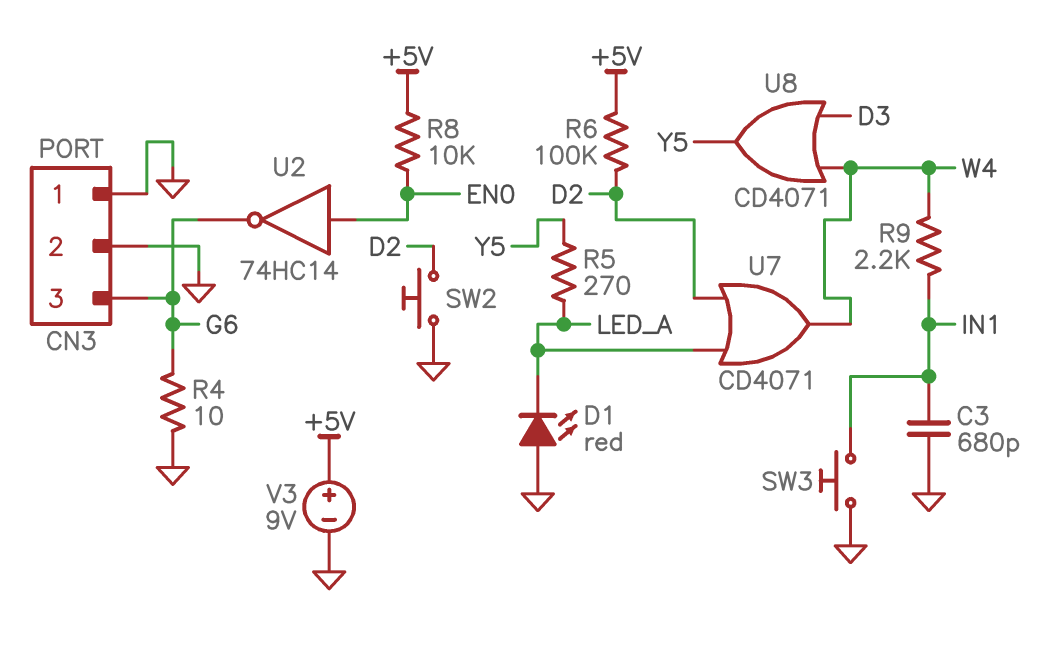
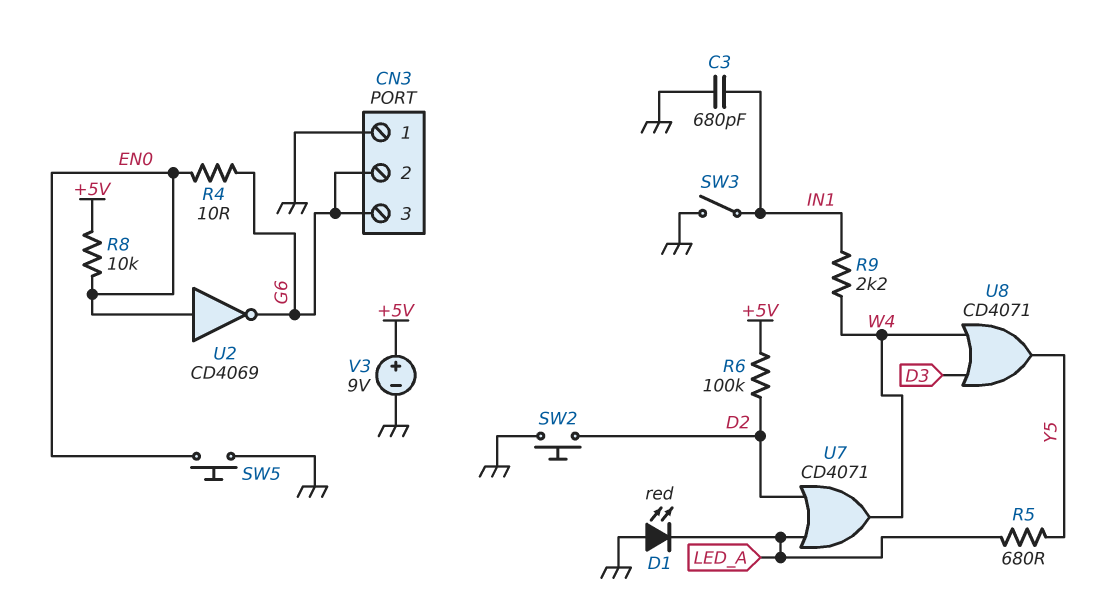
CN3 pin 2: GND -> G6
R4: 10 (G6, GND) -> 10 (EN0, G6)
R5: 270 (LED_A, Y5) -> 680 (LED_A, Y5)
SW3: button (GND, IN1) -> switch (GND, IN1)
SW5: none -> button (EN0, GND)
U2: NOT 74HC14 (in EN0, out G6) -> NOT CD4069 (in EN0, out G6)

